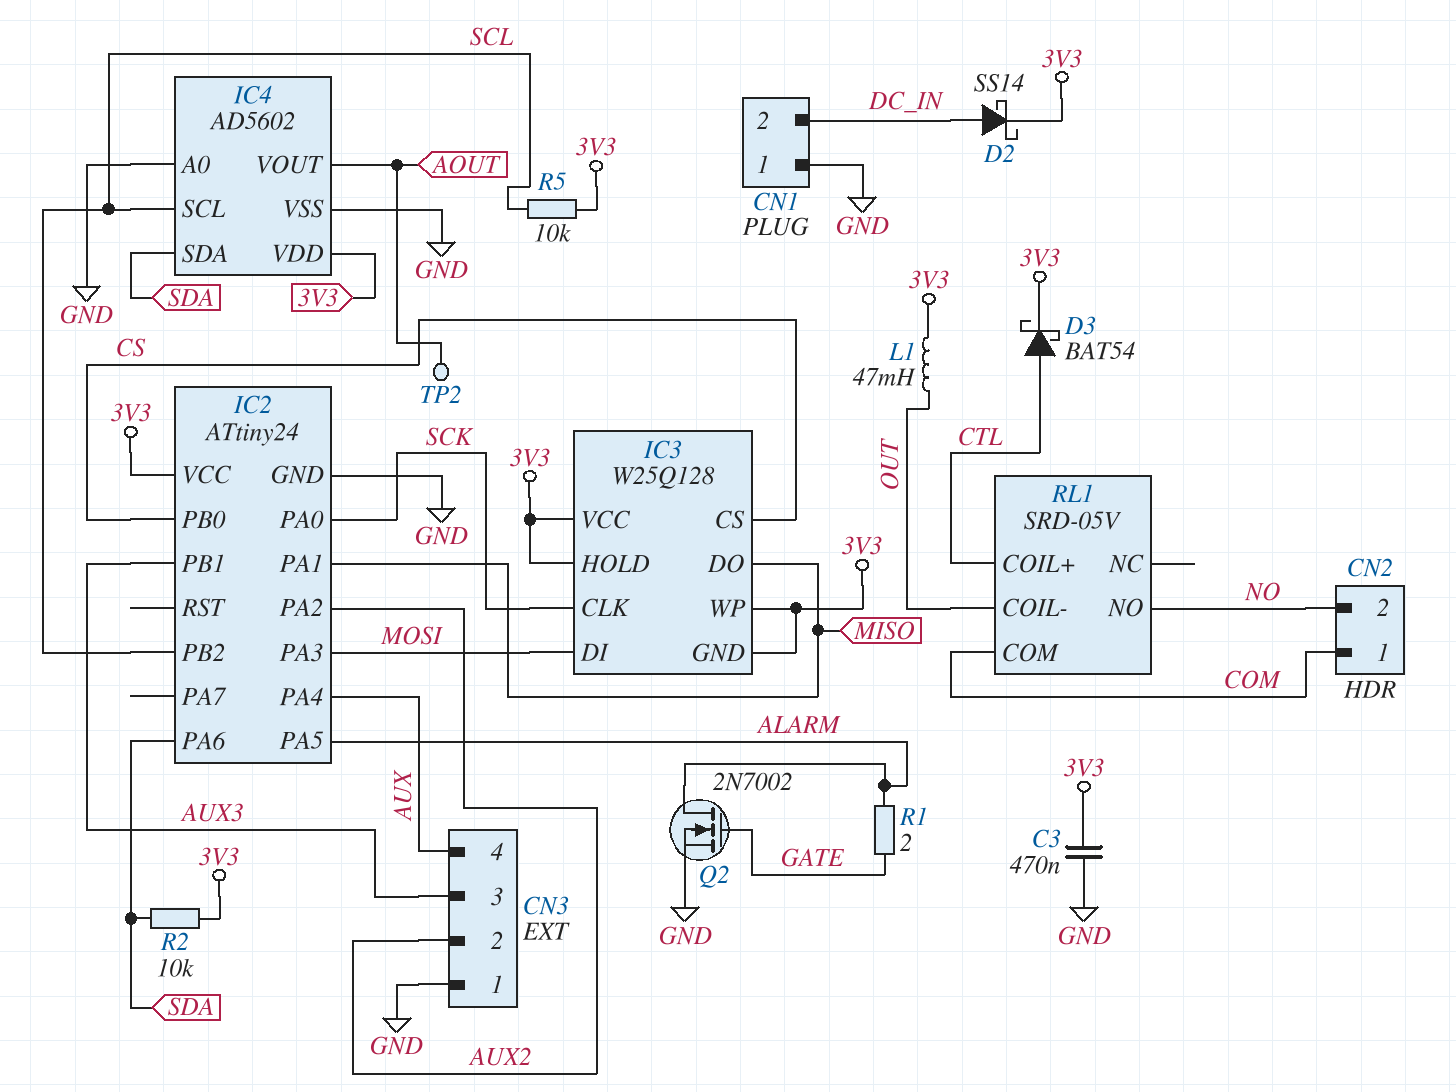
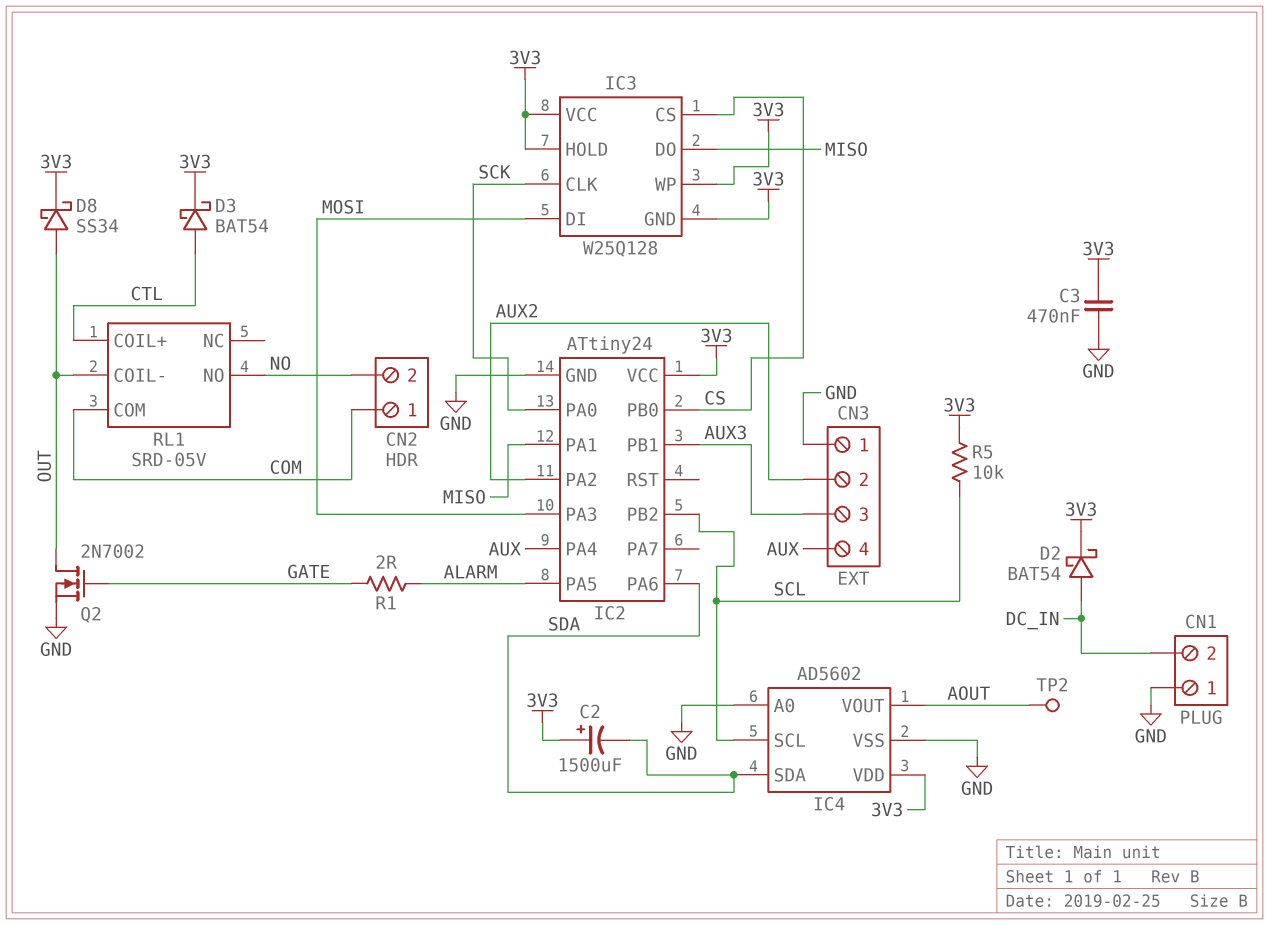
C2: none -> 1500uF (plus 3V3, minus SDA)
D2: schottky SS14 (A DC_IN, K 3V3) -> schottky BAT54 (A DC_IN, K 3V3)
D8: none -> schottky SS34 (A OUT, K 3V3)
L1: 47mH (3V3, OUT) -> none
Q2: NMOS 2N7002 (G GATE, D ALARM, S GND) -> NMOS 2N7002 (G GATE, D OUT, S GND)
R2: 10k (3V3, SDA) -> none

